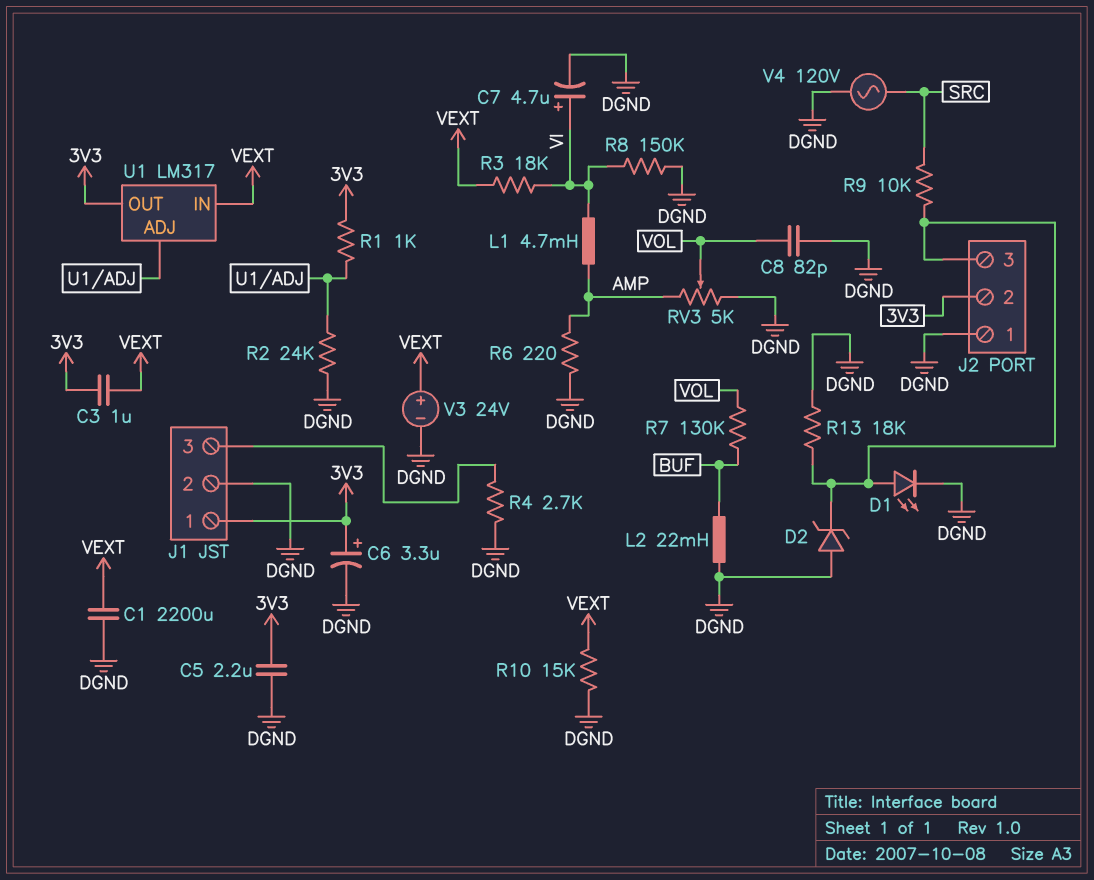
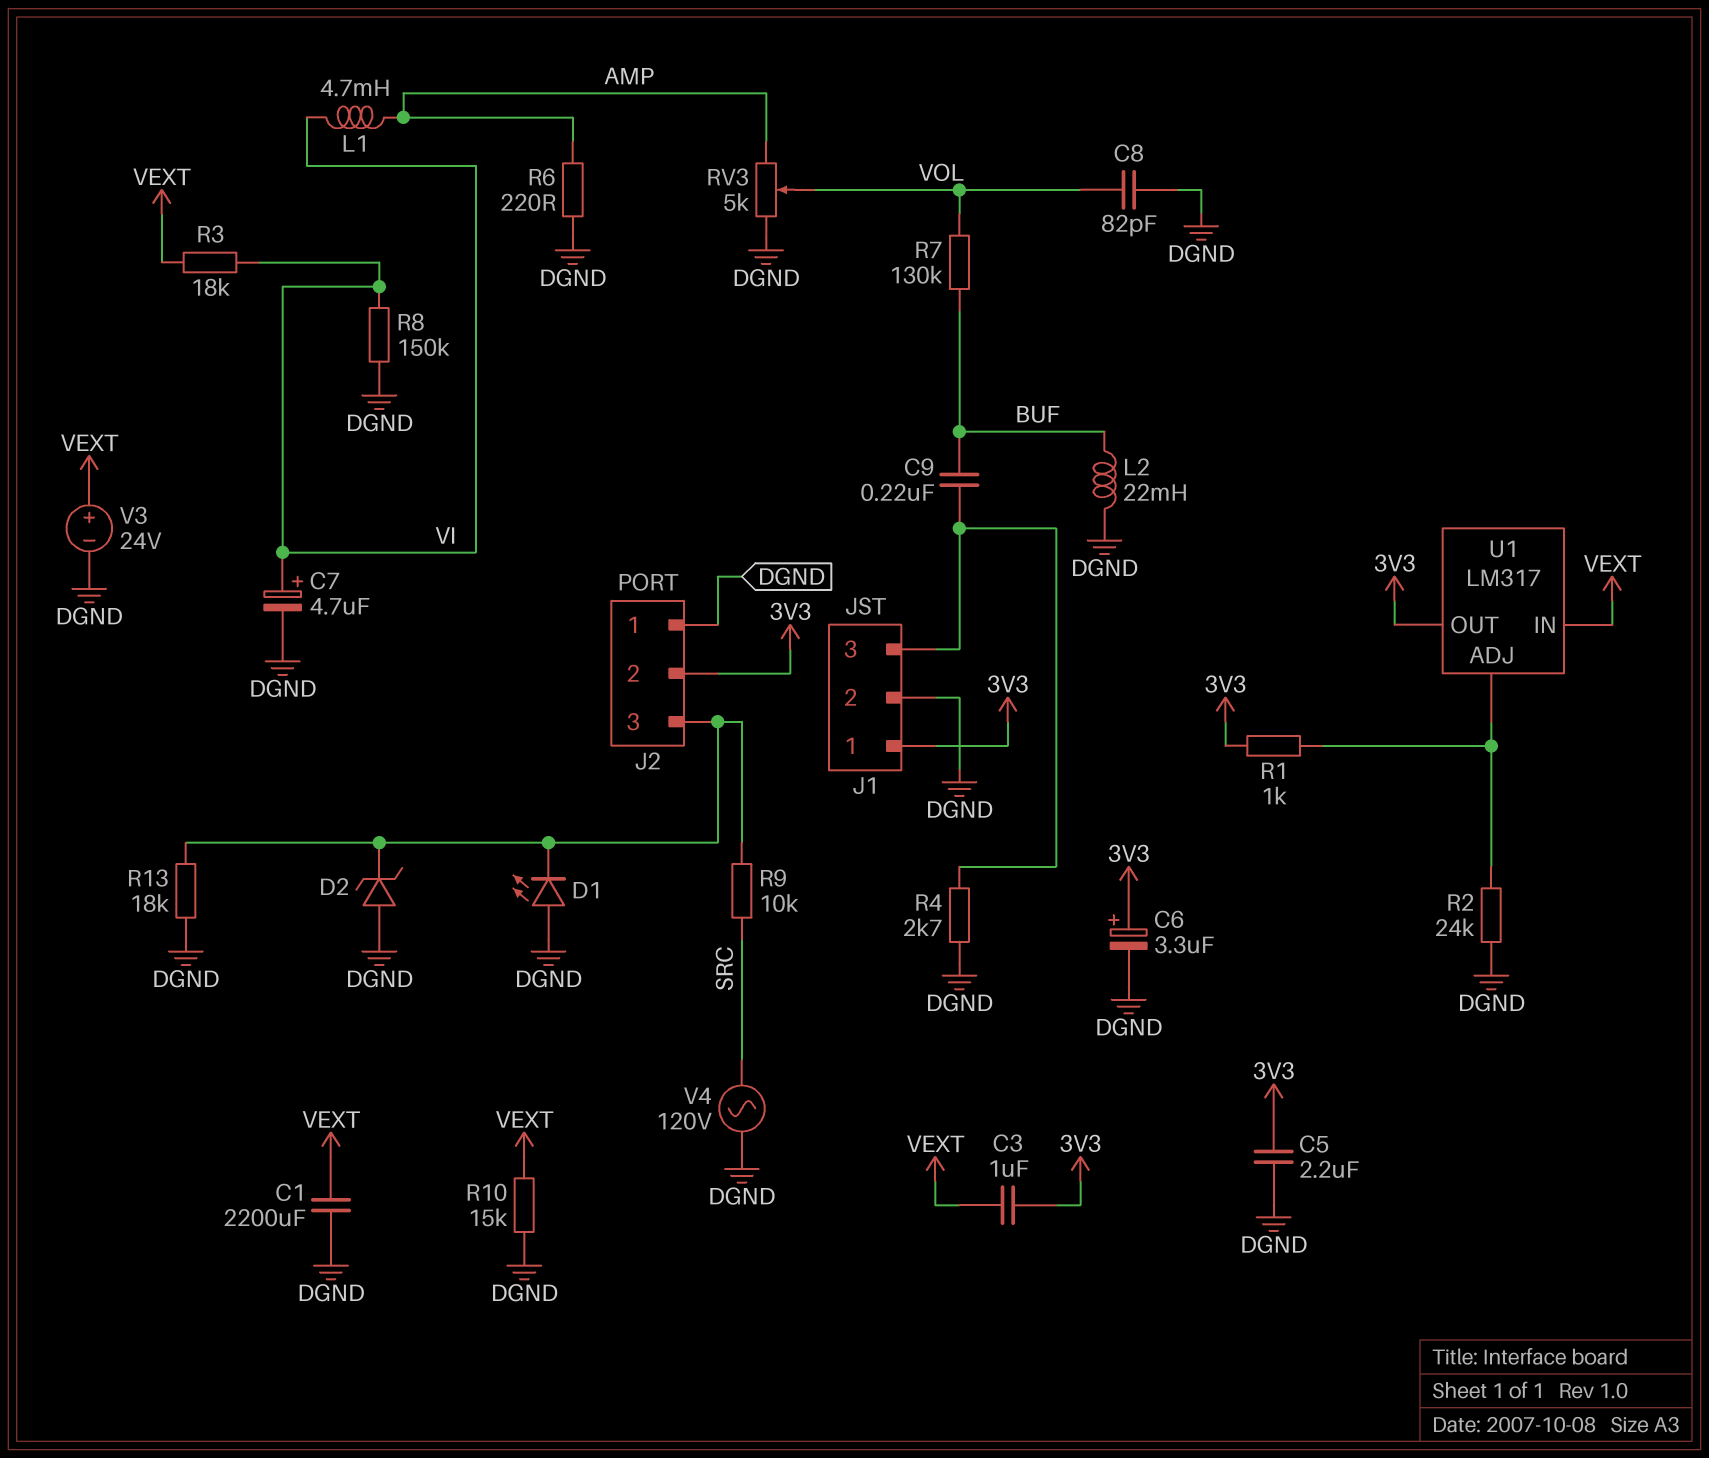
C9: none -> 220nF (BUF, J1/3)
D1: LED (A J2/3, K DGND) -> LED (A DGND, K J2/3)

